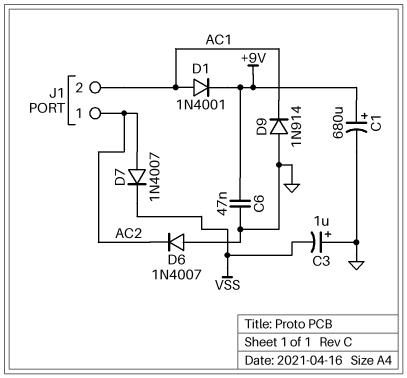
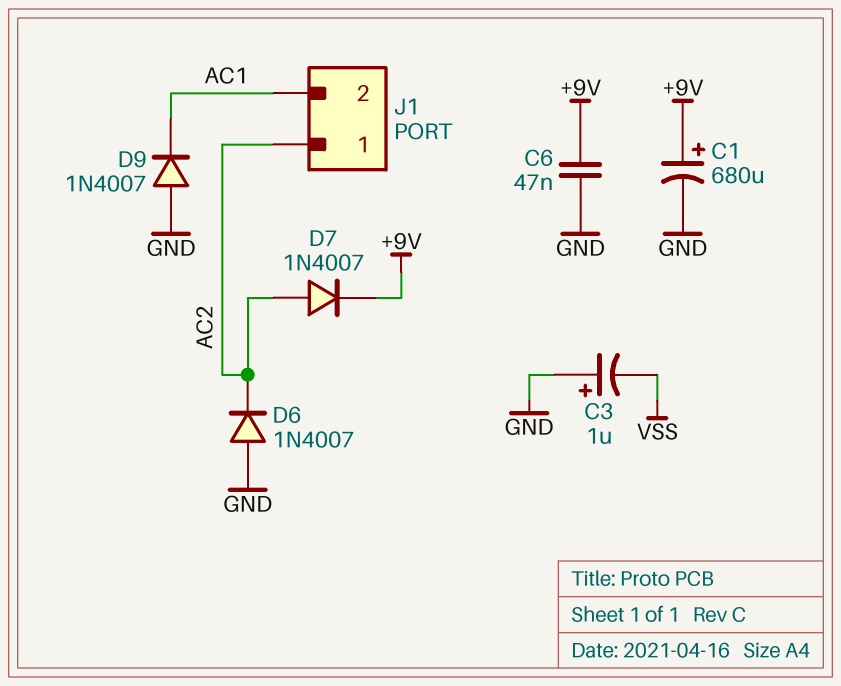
D1: diode 1N4001 (A AC1, K +9V) -> none
D7: diode 1N4007 (A AC2, K VSS) -> diode 1N4007 (A AC2, K +9V)
D9: diode 1N914 (A GND, K AC1) -> diode 1N4007 (A GND, K AC1)

